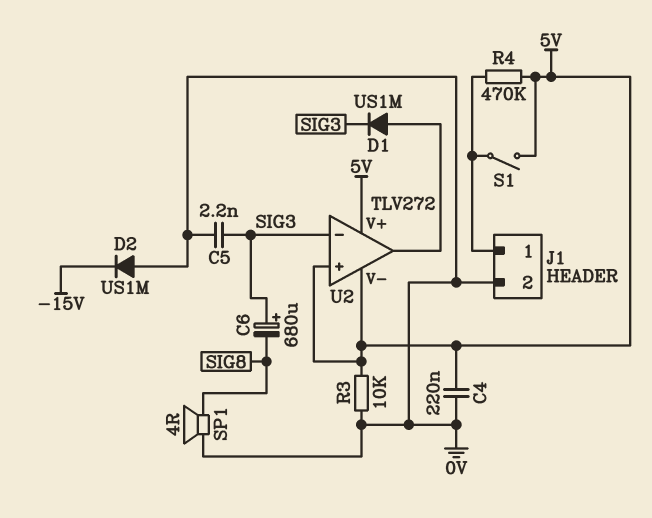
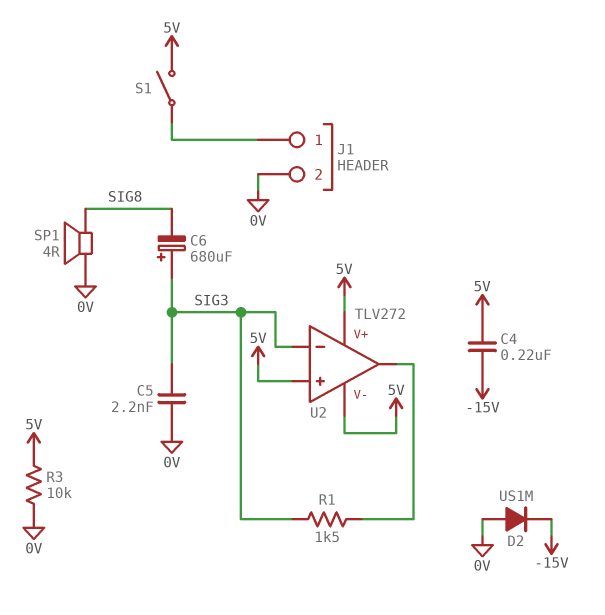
C4: 220nF (0V, 5V) -> 220nF (-15V, 5V)
D1: diode US1M (A U2/out, K SIG3) -> none
R1: none -> 1.5k (SIG3, U2/out)
R4: 470k (5V, J1/1) -> none

